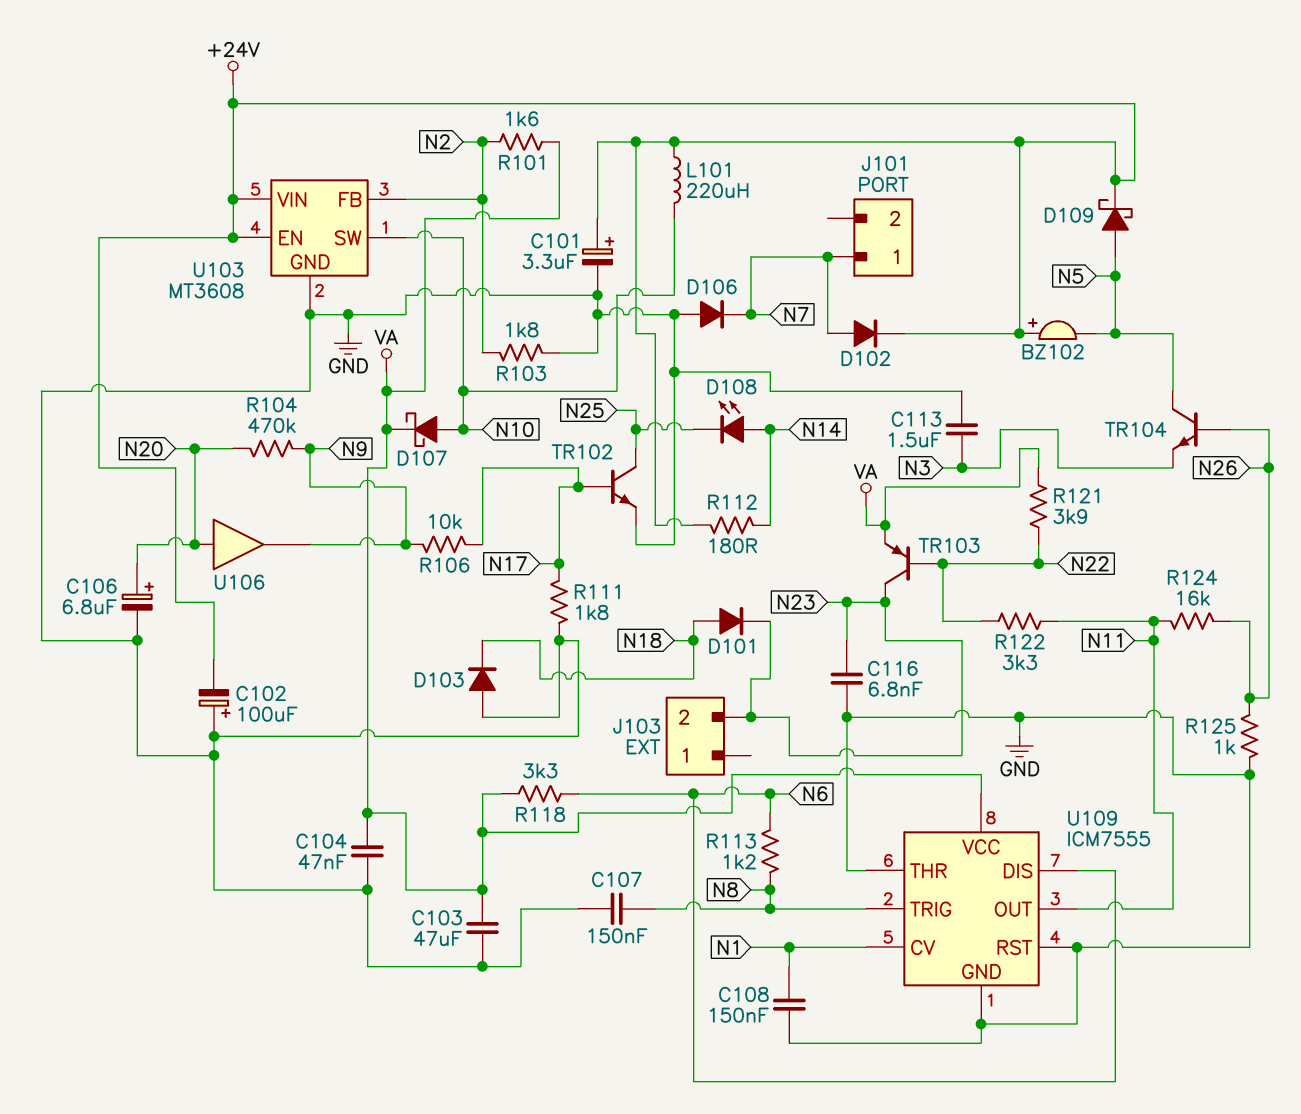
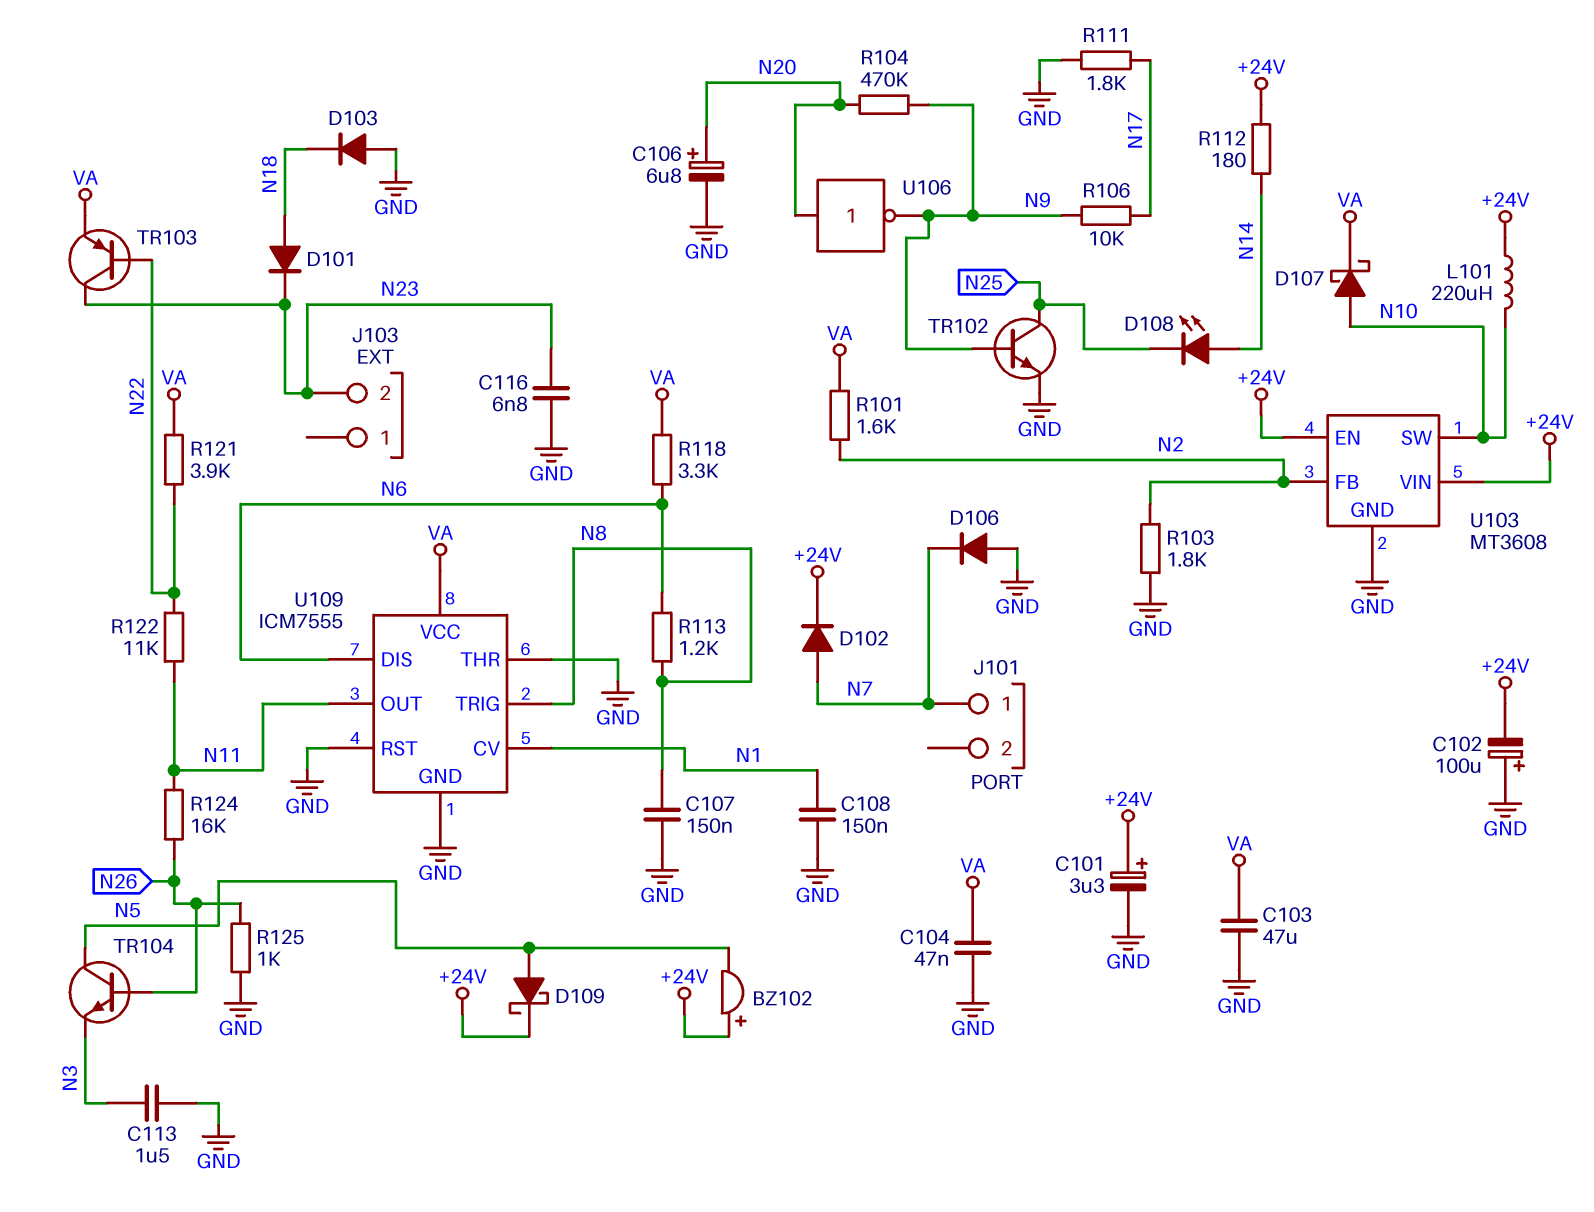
R122: 3.3k (N11, N22) -> 11k (N11, N22)
TR102: NPN (B N17, C N25, E GND) -> NPN (B N9, C N25, E GND)
U106: buffer (in N20, out N9) -> NOT (in N20, out N9)

